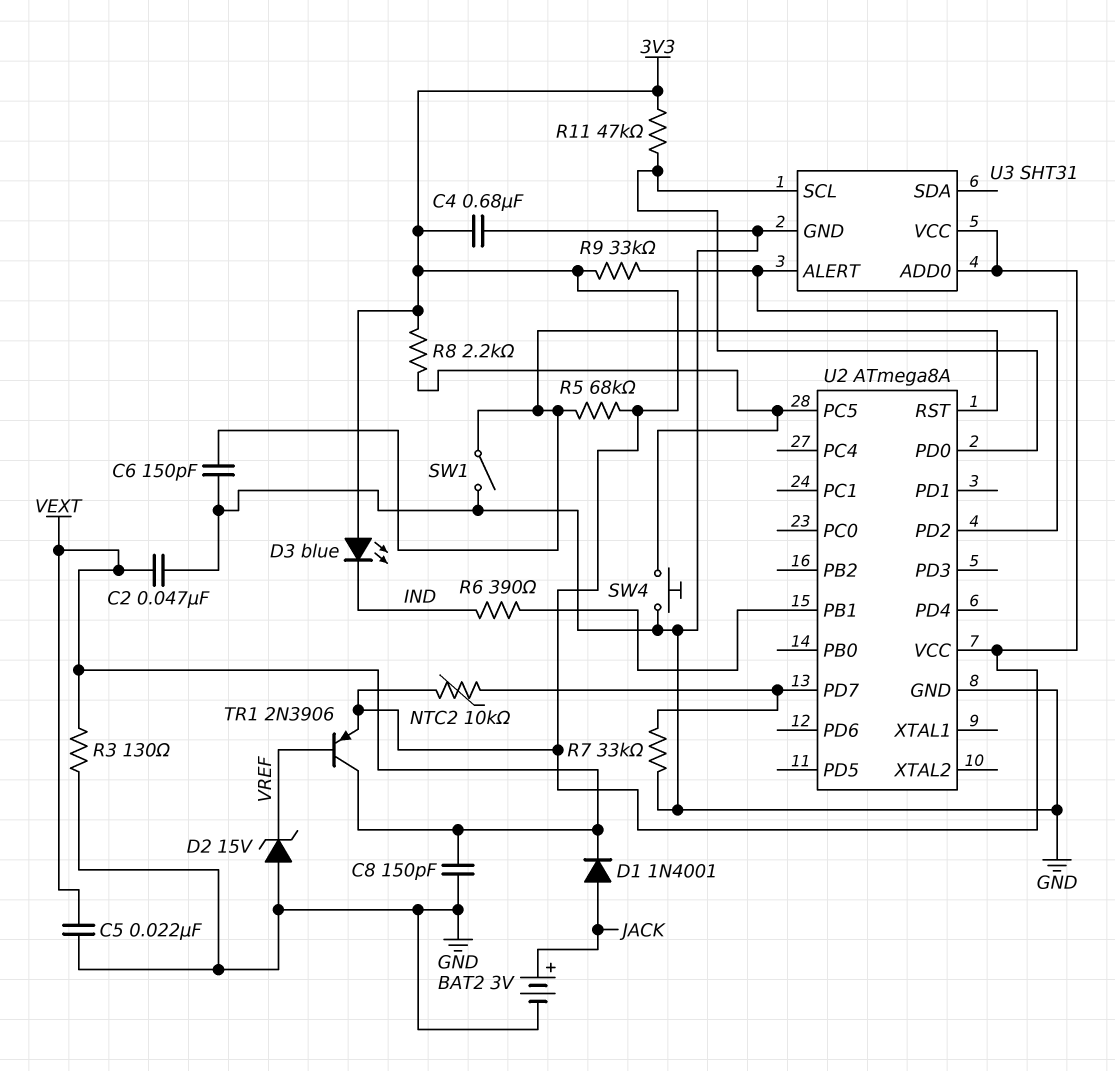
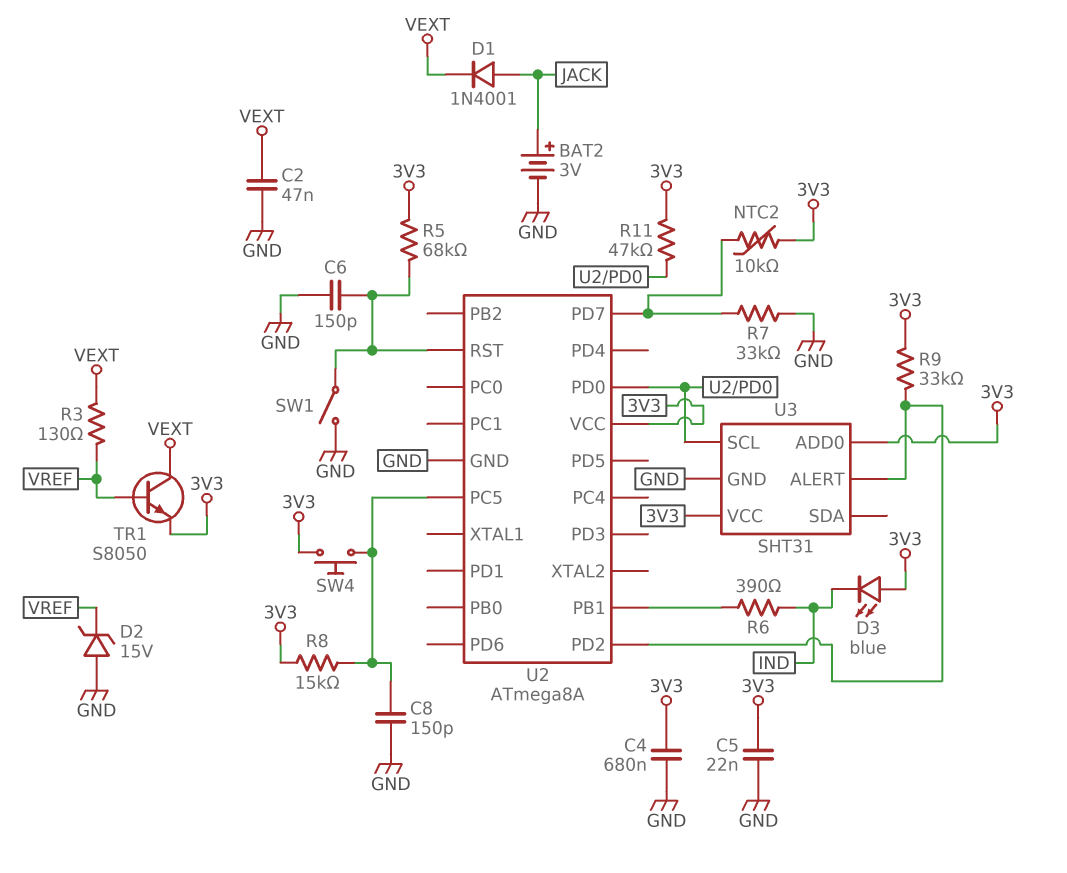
C5: 22nF (GND, VEXT) -> 22nF (3V3, GND)
C8: 150pF (GND, VEXT) -> 150pF (GND, U2/PC5)
R3: 130 (GND, VEXT) -> 130 (VEXT, VREF)
R8: 2.2k (3V3, U2/PC5) -> 15k (3V3, U2/PC5)
SW4: button (GND, U2/PC5) -> button (3V3, U2/PC5)
TR1: PNP 2N3906 (B VREF, C VEXT, E 3V3) -> NPN S8050 (B VREF, C VEXT, E 3V3)

